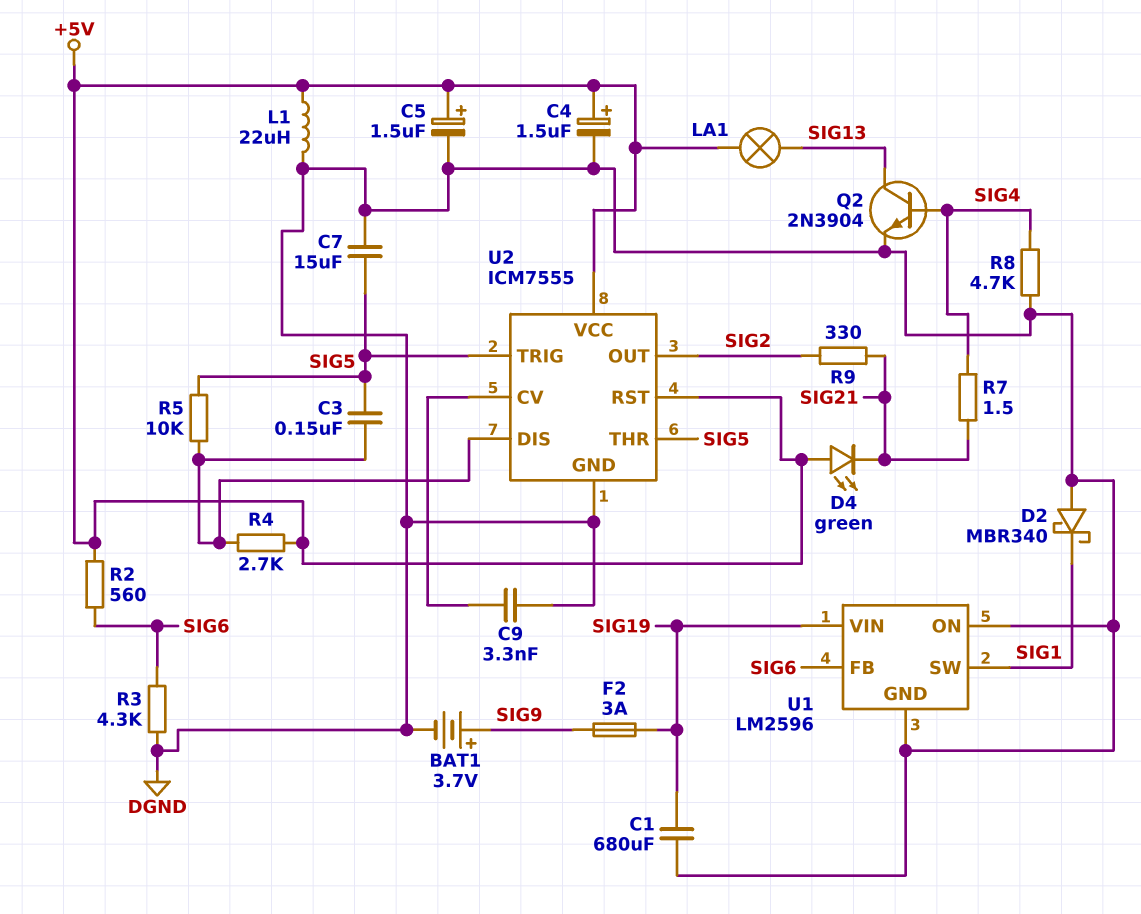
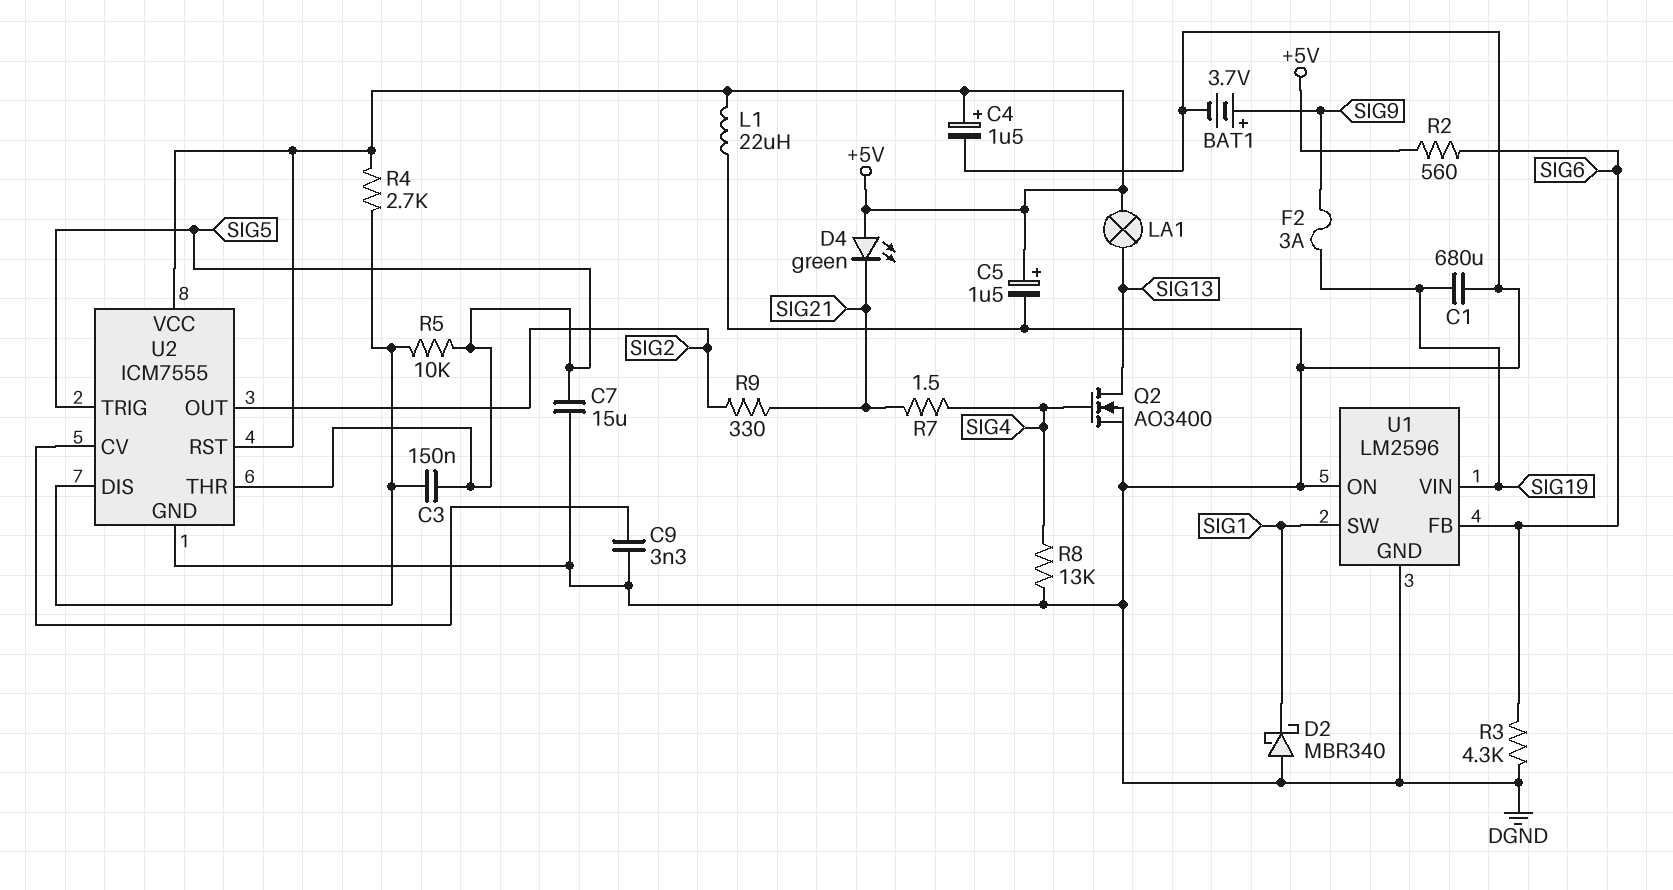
Q2: NPN 2N3904 (B SIG4, C SIG13, E DGND) -> NMOS AO3400 (G SIG4, D SIG13, S DGND)
R8: 4.7k (DGND, SIG4) -> 13k (DGND, SIG4)

